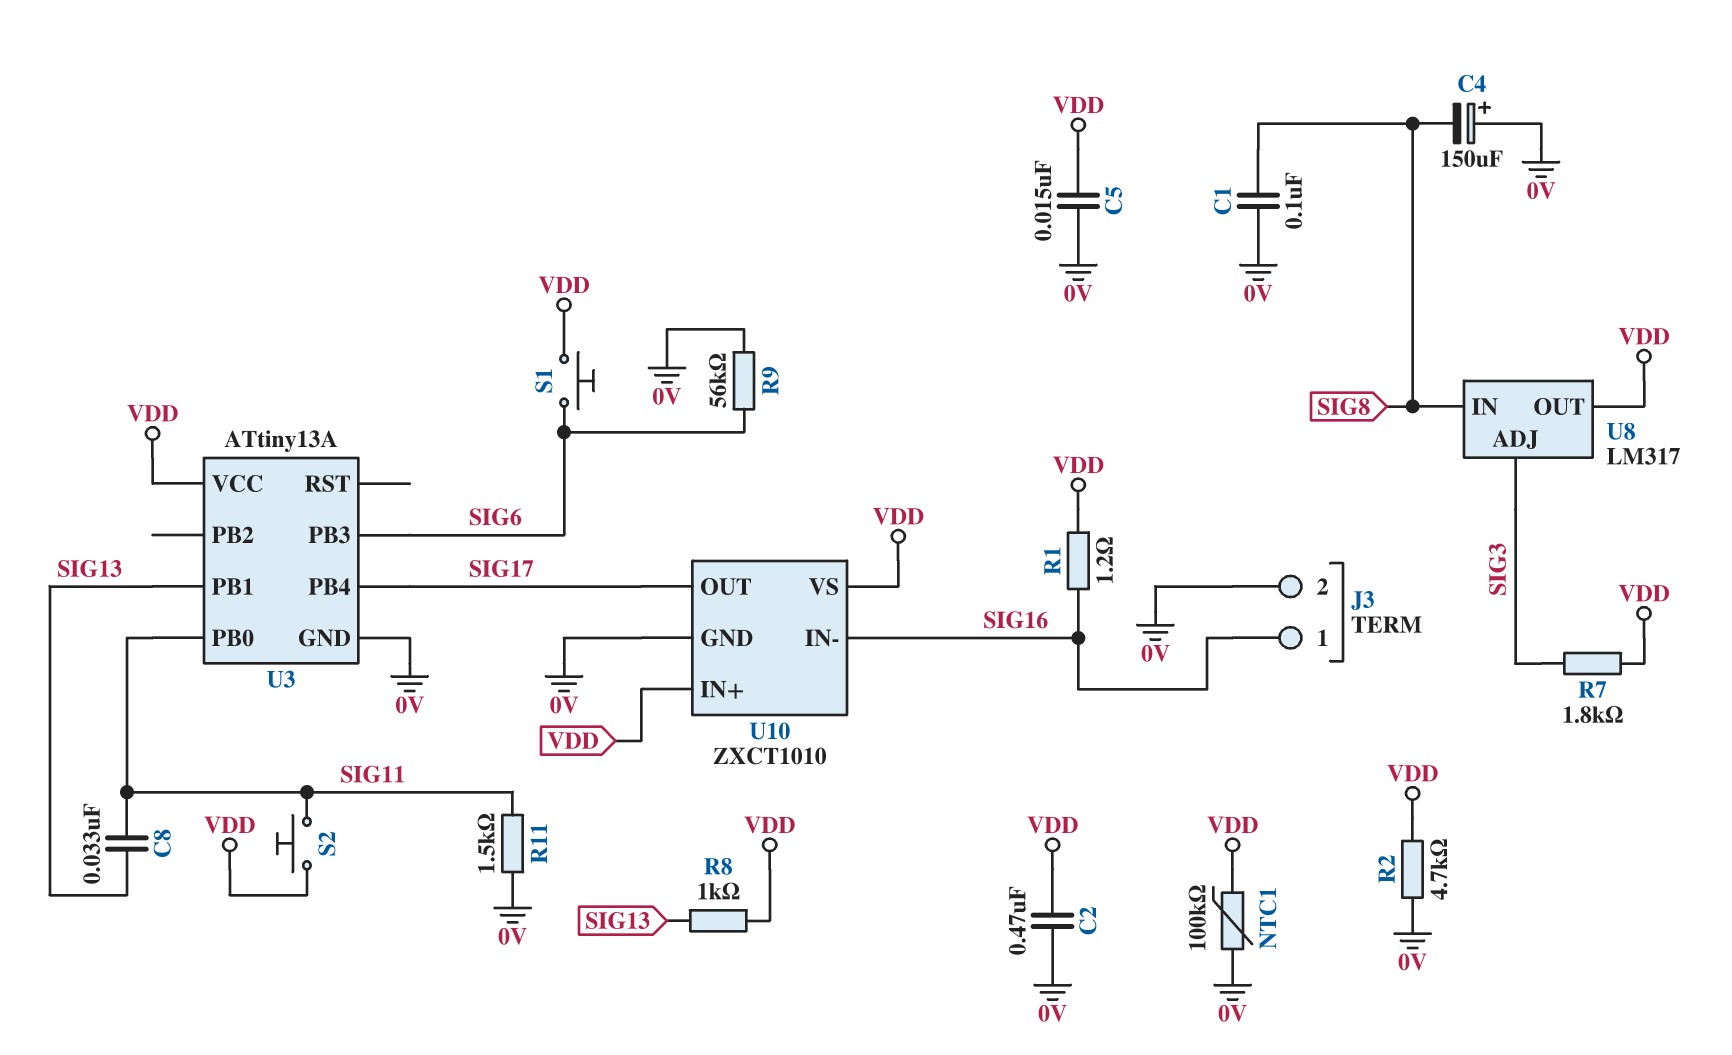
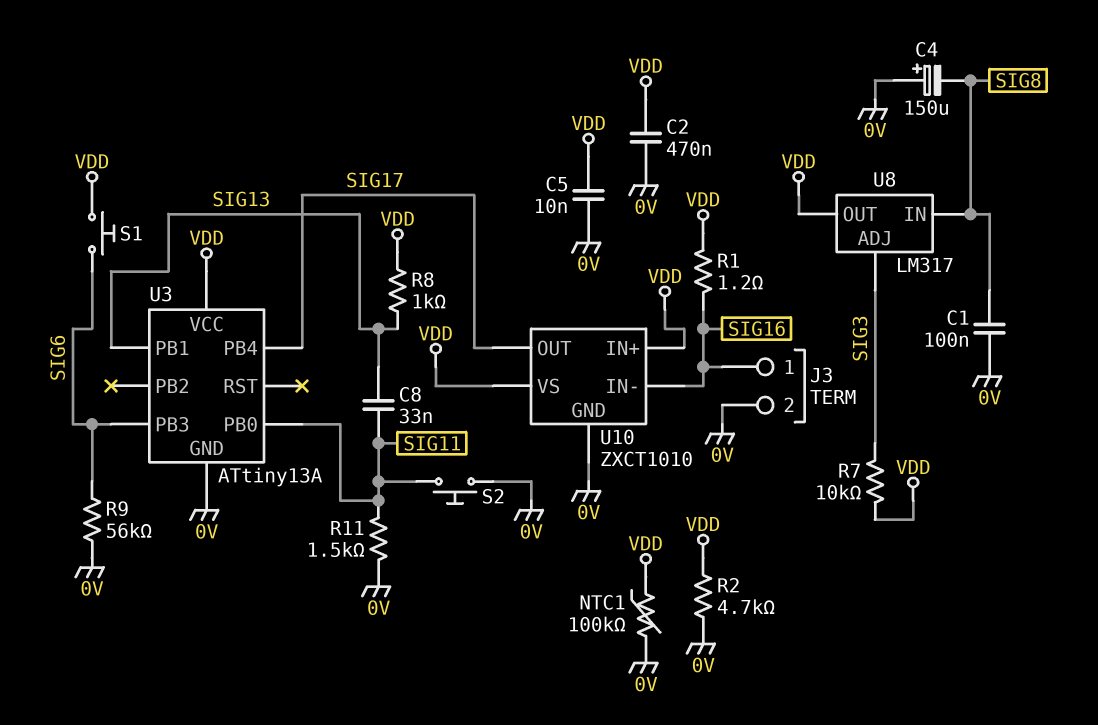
C5: 15nF (0V, VDD) -> 10nF (0V, VDD)
R7: 1.8k (SIG3, VDD) -> 10k (SIG3, VDD)
S2: button (SIG11, VDD) -> button (0V, SIG11)

